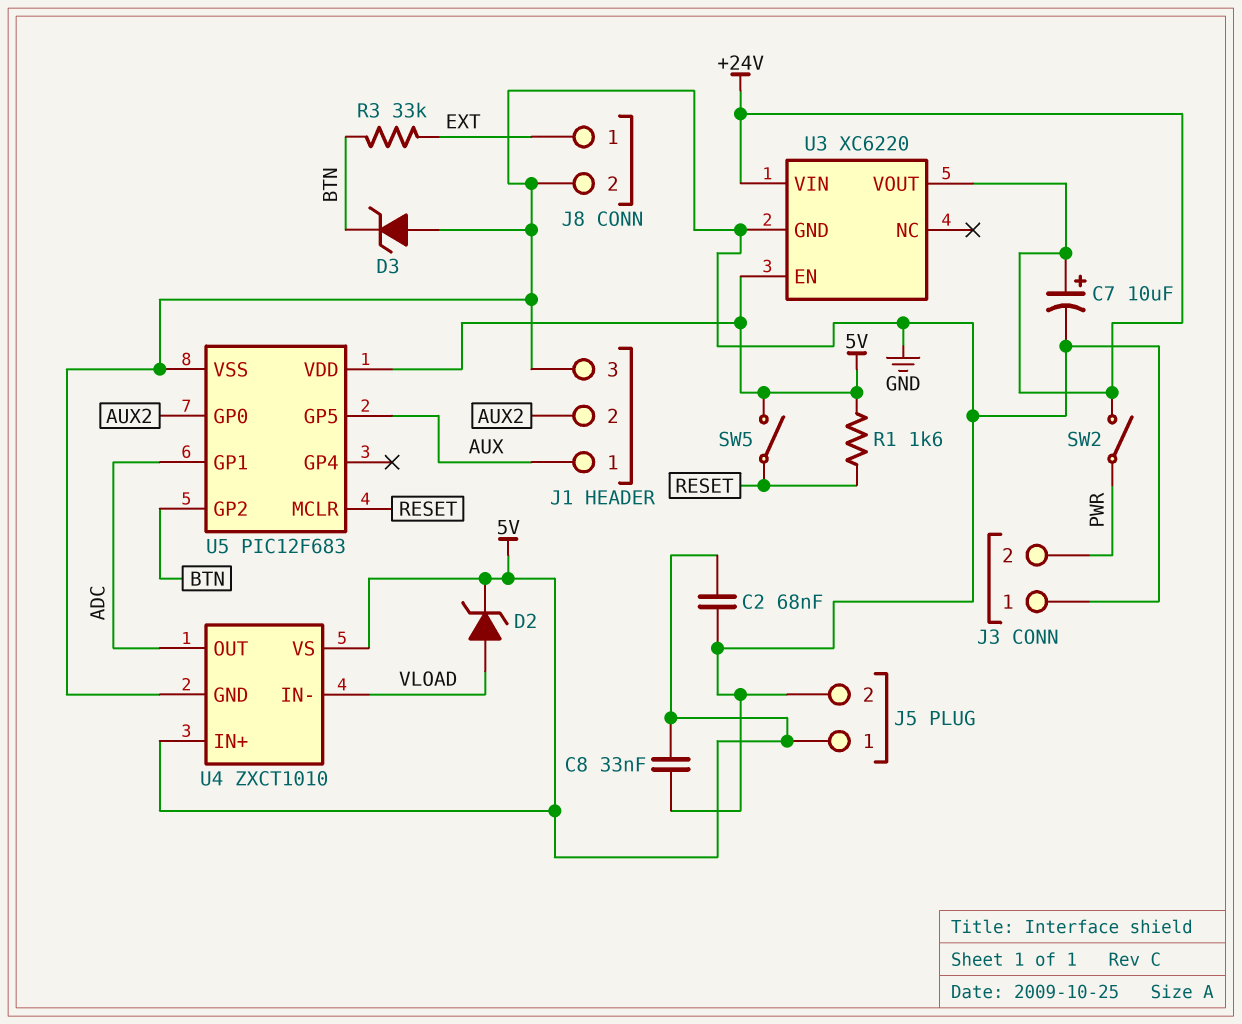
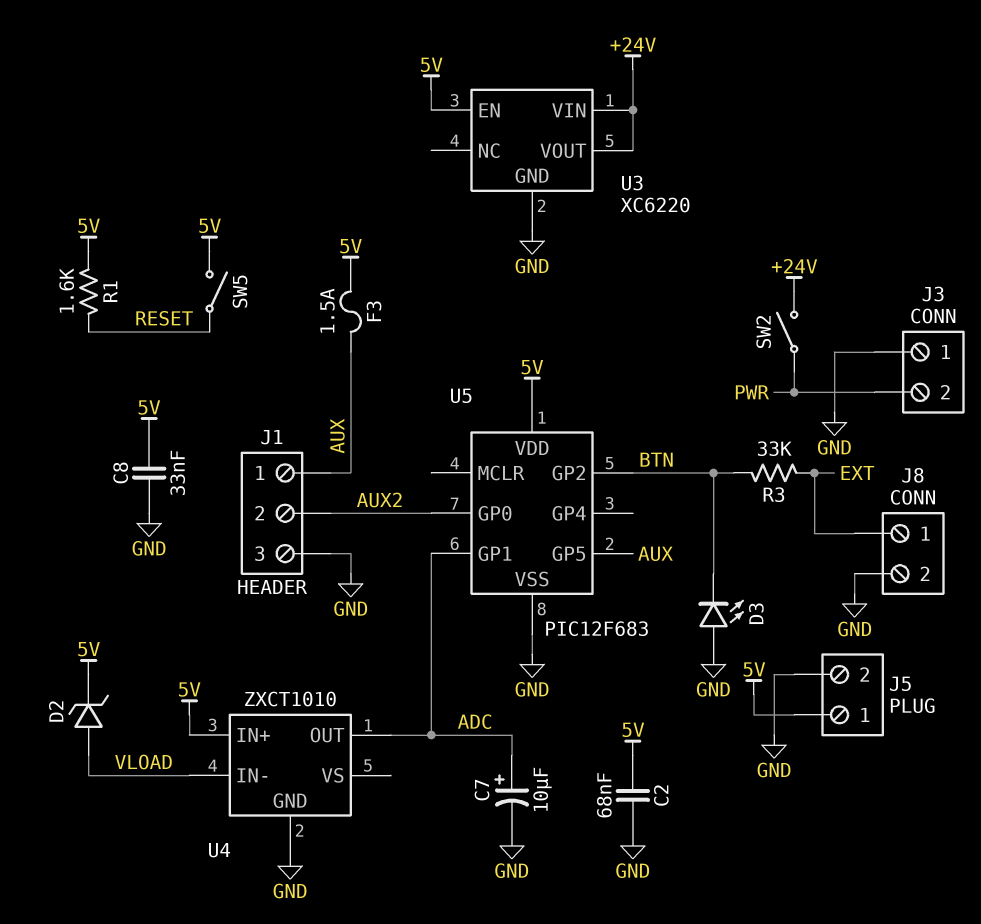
C7: 10uF (plus +24V, minus GND) -> 10uF (plus ADC, minus GND)
D3: zener (A GND, K BTN) -> LED (A GND, K BTN)
F3: none -> 1.5A (5V, AUX)
U4 pin VS: 5V -> none
U5 pin MCLR: RESET -> none

